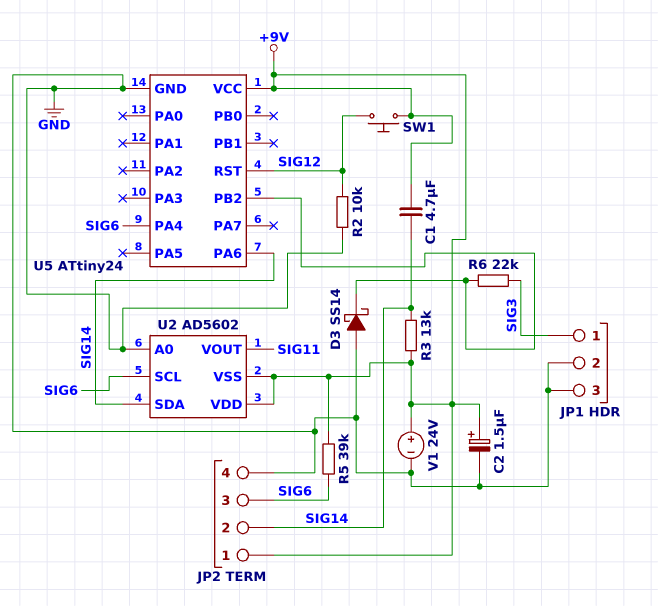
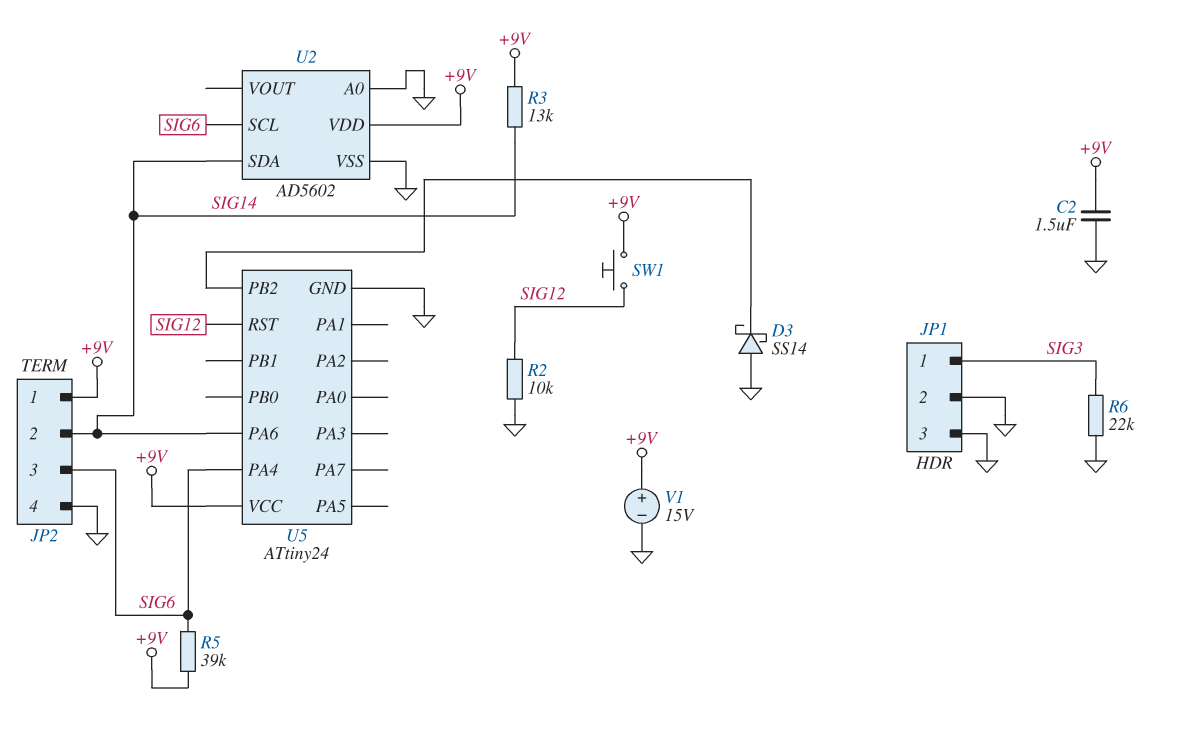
C1: 4.7uF (+9V, SIG14) -> none
C2: 1.5uF (plus +9V, minus GND) -> 1.5uF (+9V, GND)
R6: 22k (SIG3, U5/PB2) -> 22k (GND, SIG3)
U2 pin VOUT: SIG11 -> none
U2 pin VSS: +9V -> GND
V1: 24V (plus +9V, minus GND) -> 15V (plus +9V, minus GND)

